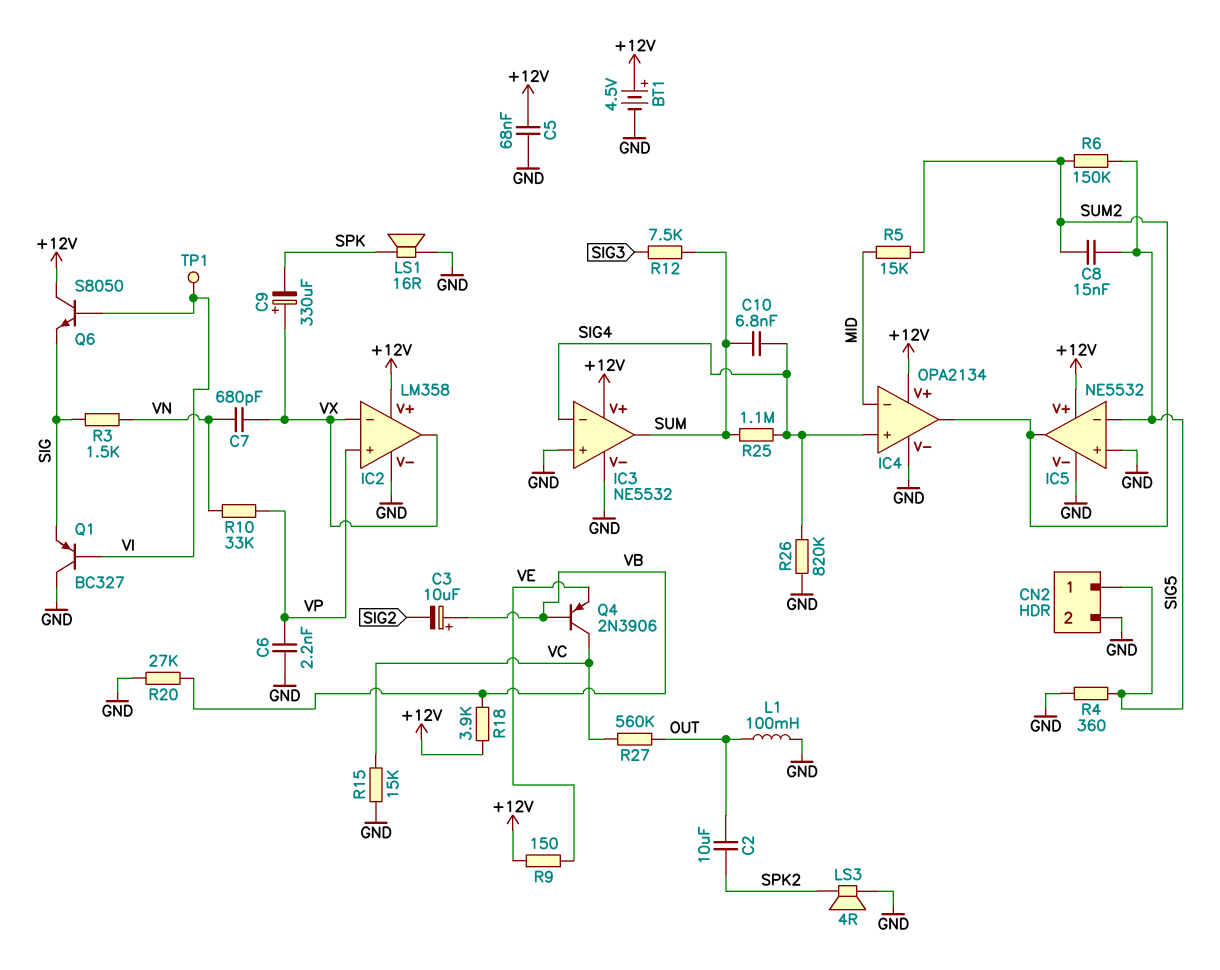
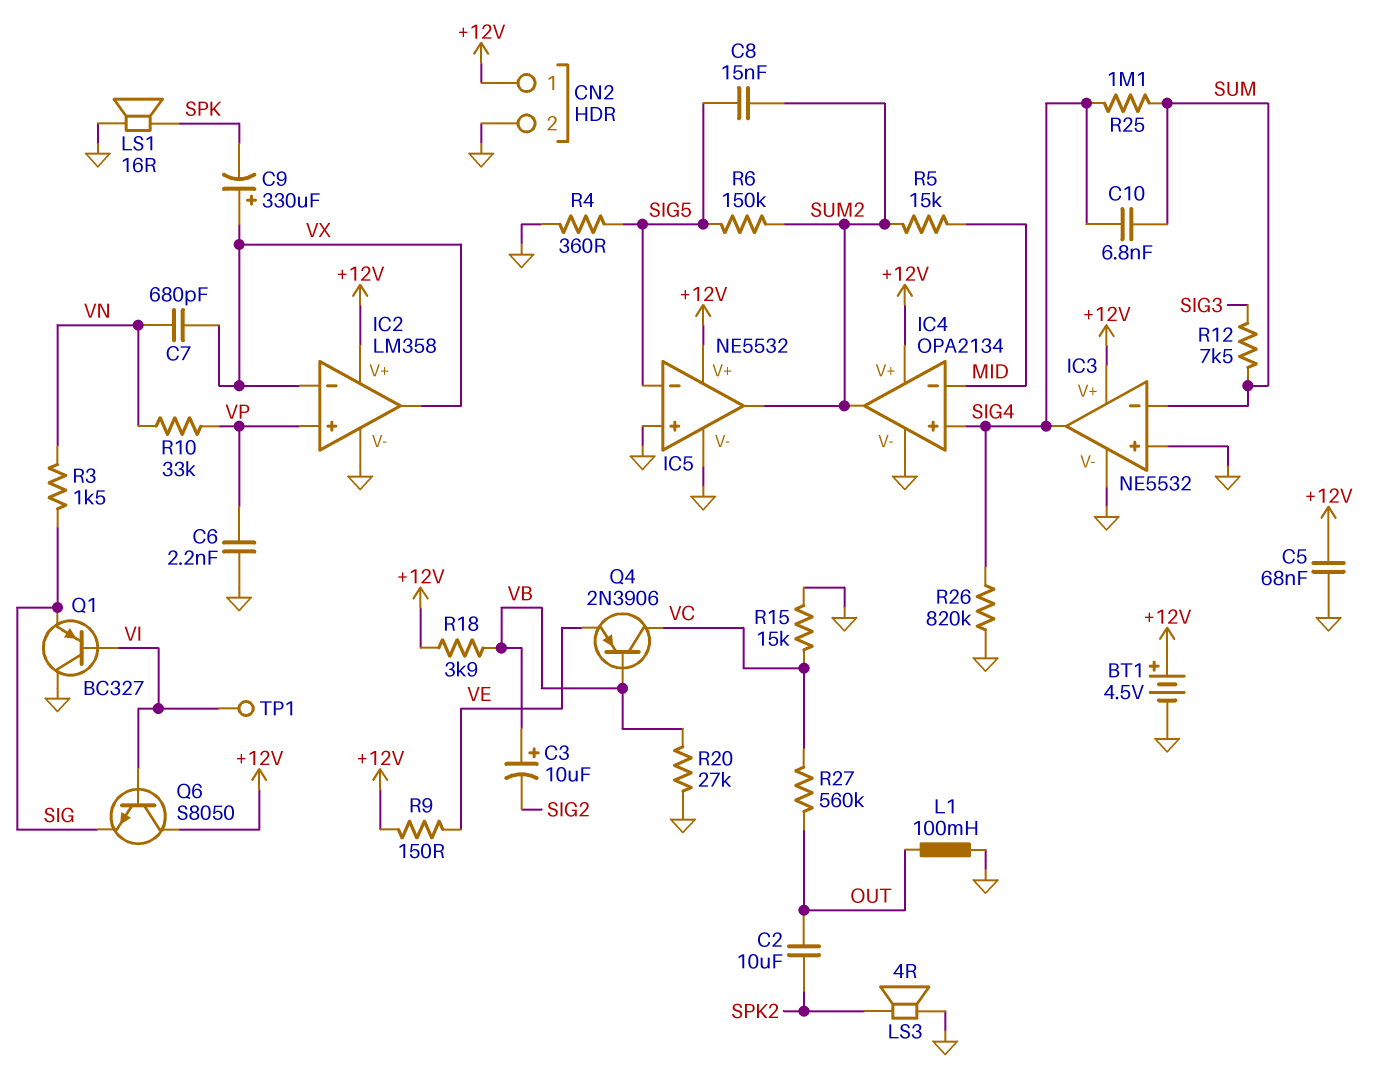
CN2 pin 1: SIG5 -> +12V
IC3 pin in-: SIG4 -> SUM
IC3 pin out: SUM -> SIG4

